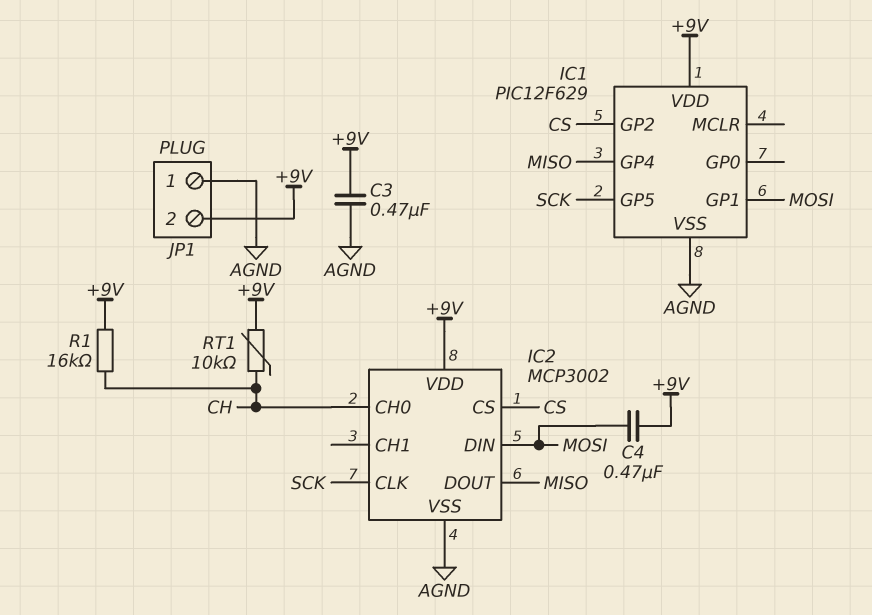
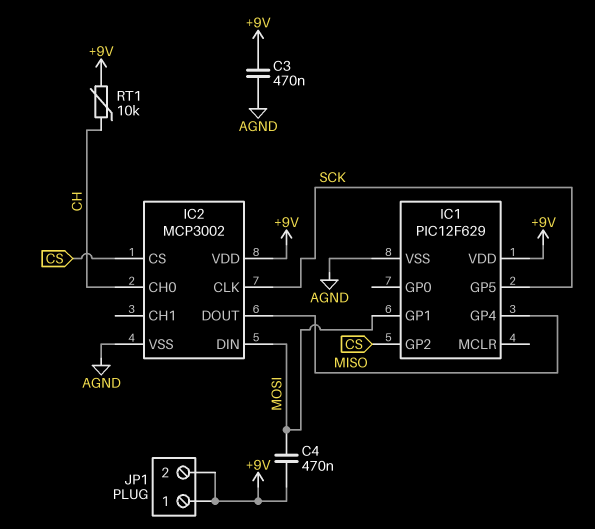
JP1 pin 1: AGND -> +9V
R1: 16k (+9V, CH) -> none

